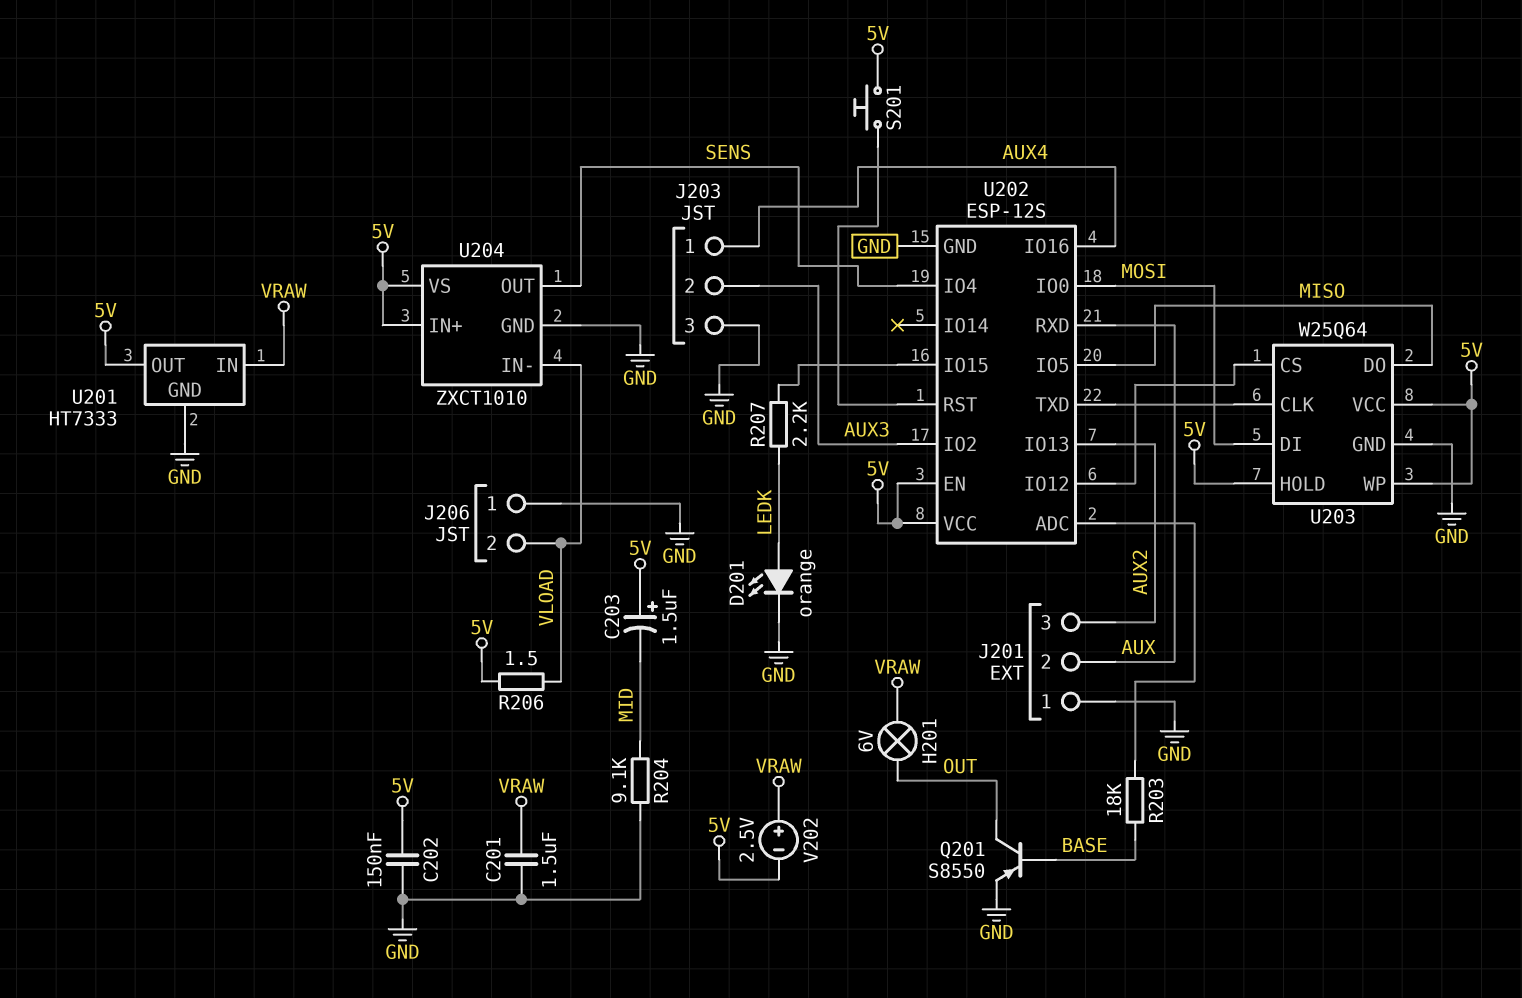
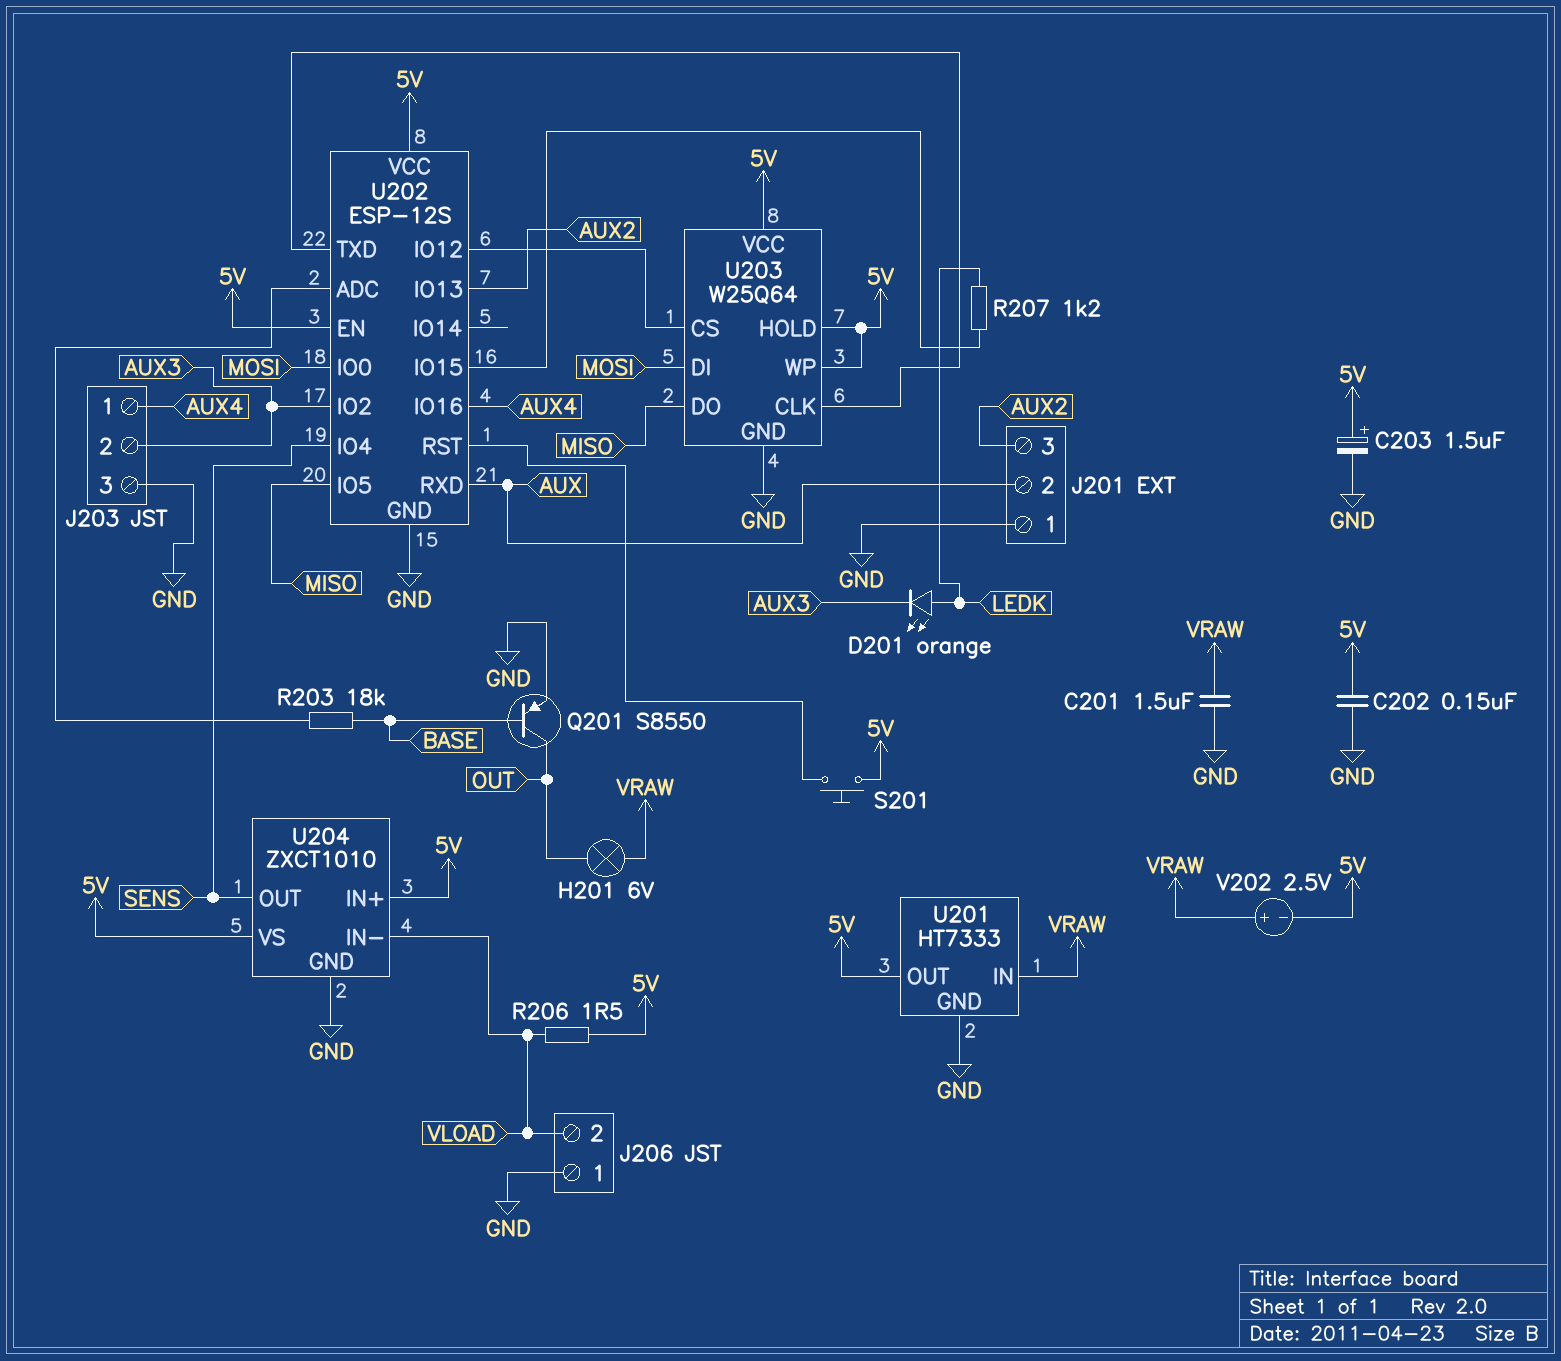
C203: 1.5uF (plus 5V, minus MID) -> 1.5uF (plus 5V, minus GND)
D201: LED orange (A LEDK, K GND) -> LED orange (A LEDK, K AUX3)
R204: 9.1k (GND, MID) -> none
R207: 2.2k (LEDK, U202/IO15) -> 1.2k (LEDK, U202/IO15)

